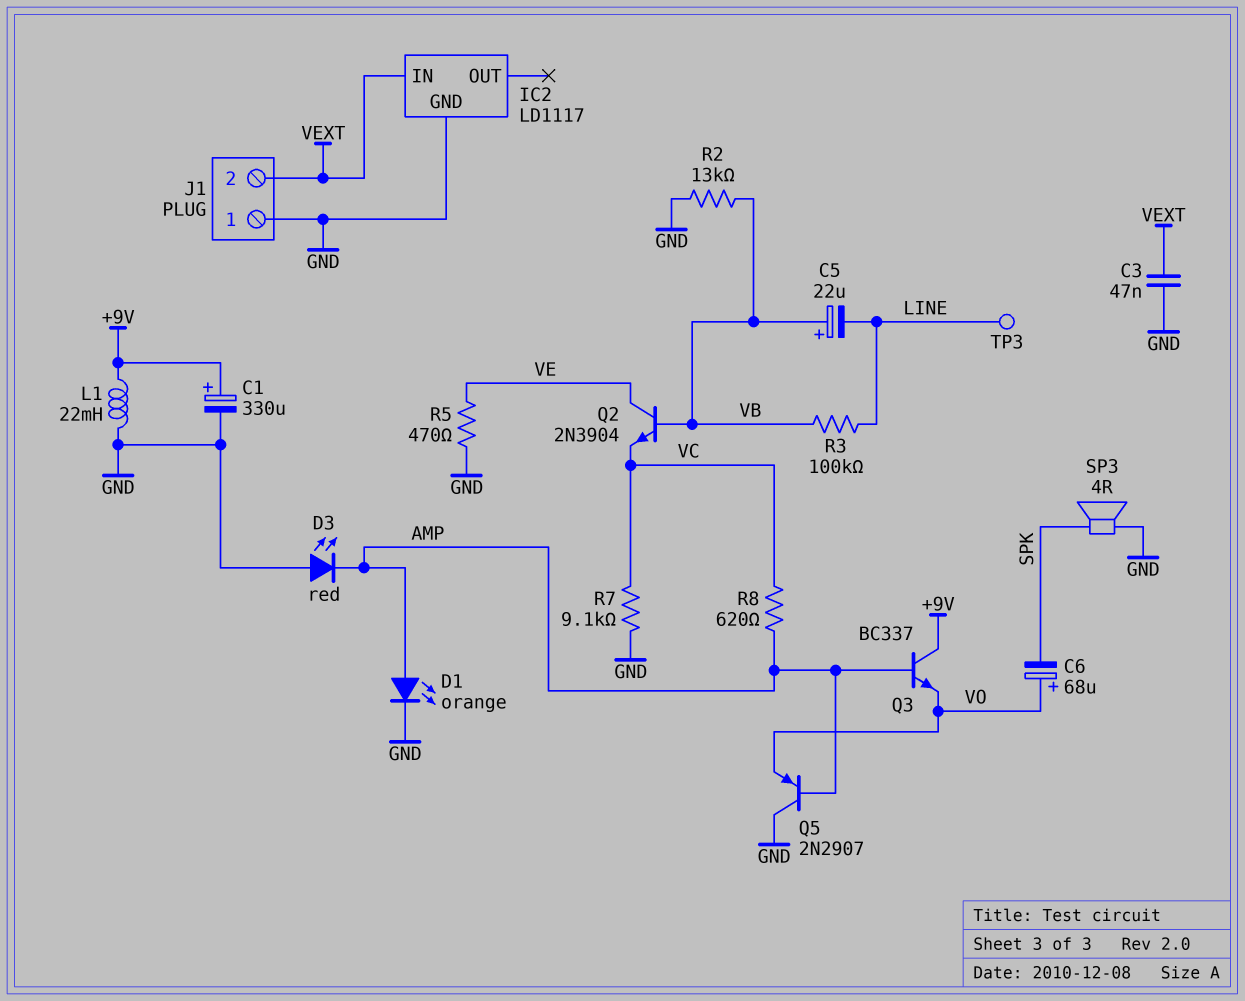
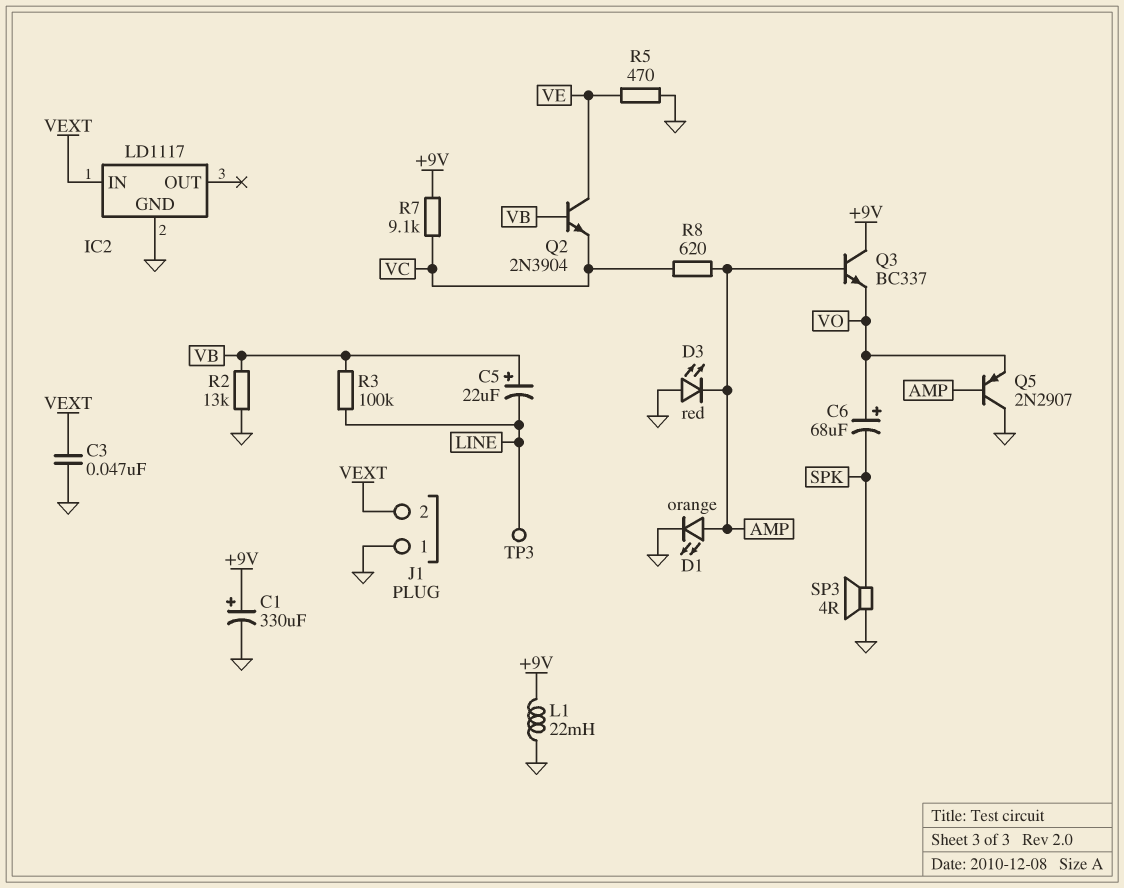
R7: 9.1k (GND, VC) -> 9.1k (+9V, VC)

